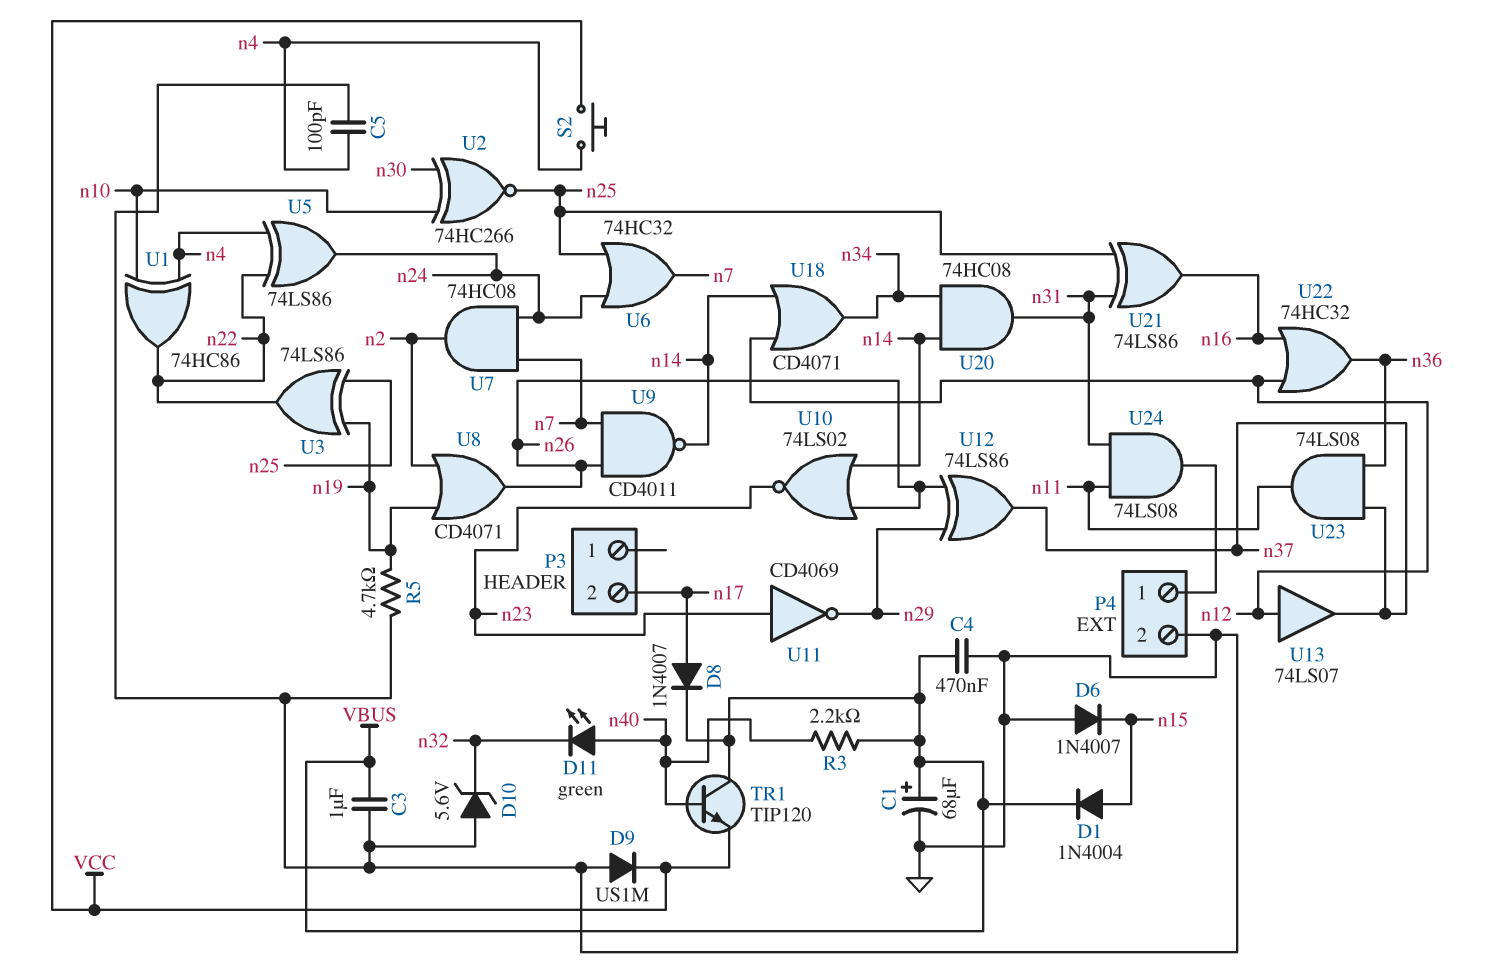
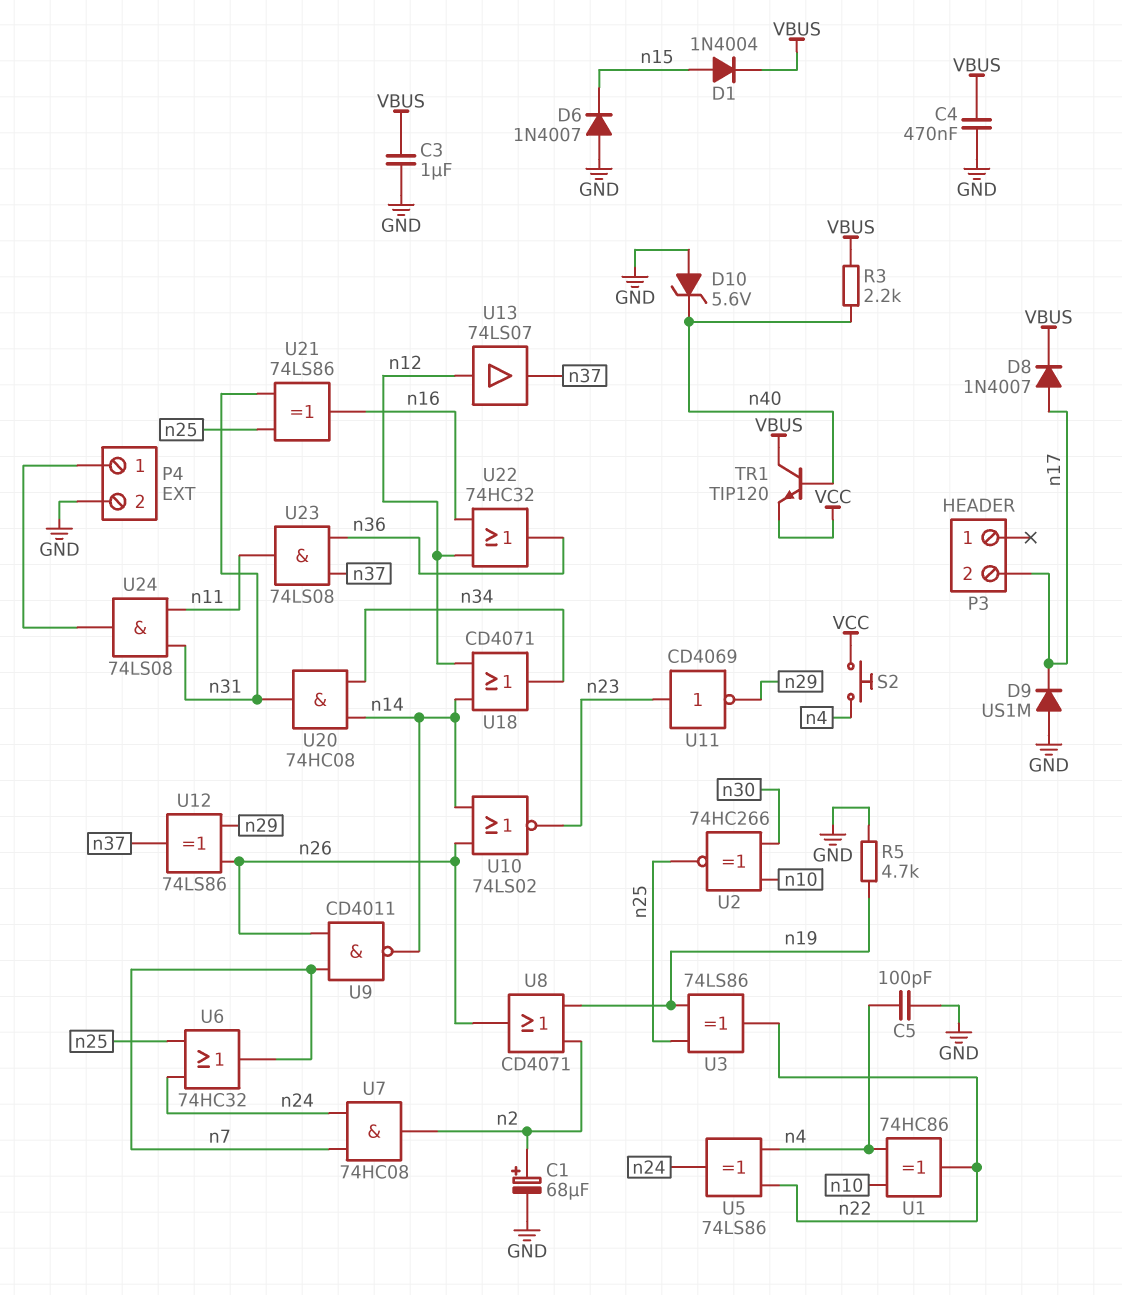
C1: 68uF (plus VBUS, minus GND) -> 68uF (plus n2, minus GND)
D9: diode US1M (A GND, K VCC) -> diode US1M (A GND, K n17)
D10: zener 5.6V (A GND, K n32) -> zener 5.6V (A GND, K n40)
D11: LED green (A n40, K n32) -> none

